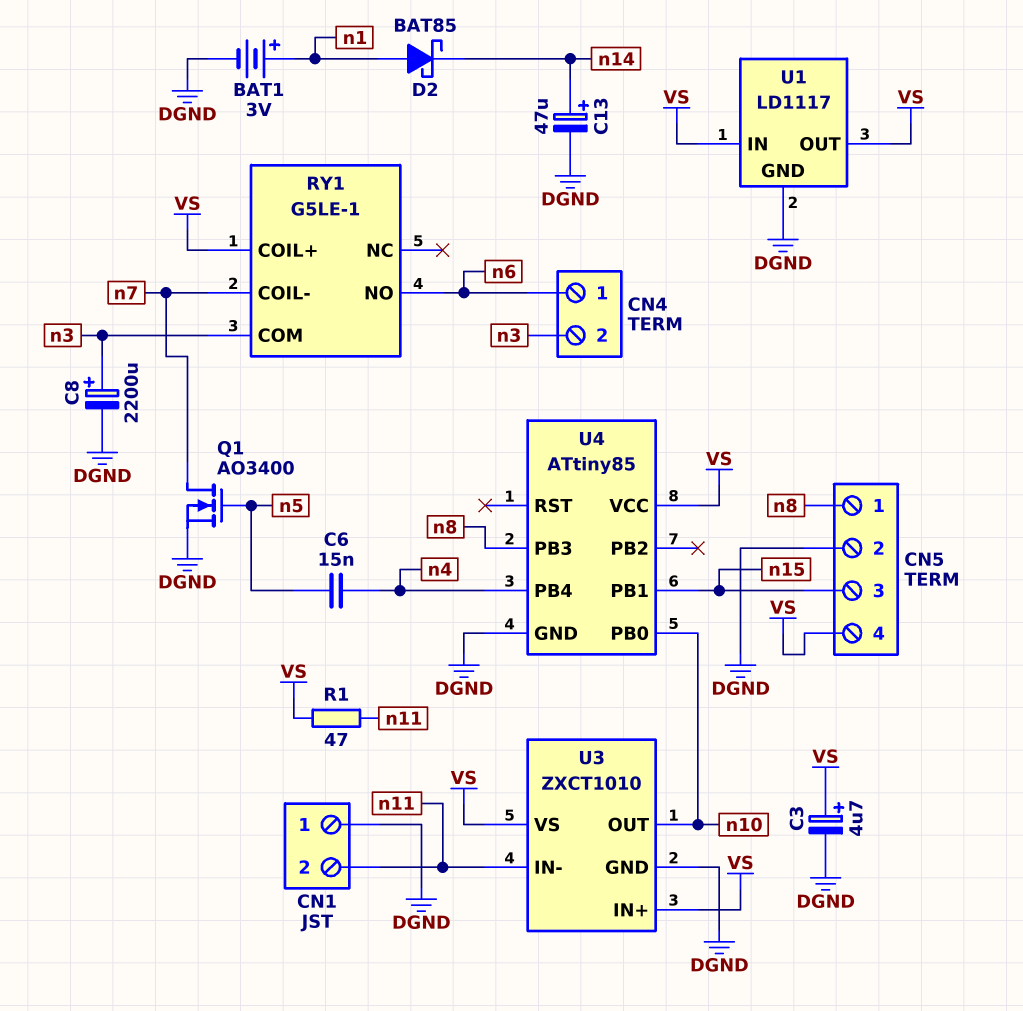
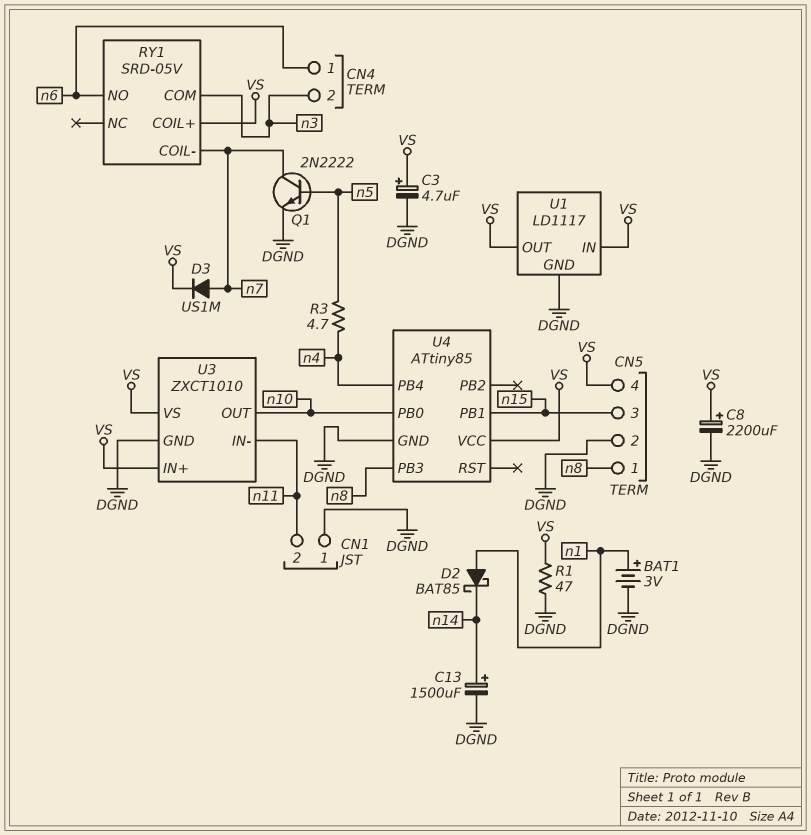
C6: 15nF (n4, n5) -> none
C8: 2200uF (plus n3, minus DGND) -> 2200uF (plus VS, minus DGND)
C13: 47uF (plus n14, minus DGND) -> 1500uF (plus n14, minus DGND)
D3: none -> diode US1M (A n7, K VS)
Q1: NMOS AO3400 (G n5, D n7, S DGND) -> NPN 2N2222 (B n5, C n7, E DGND)
R1: 47 (VS, n11) -> 47 (DGND, VS)
R3: none -> 4.7 (n4, n5)
RY1: G5LE-1 -> SRD-05V

